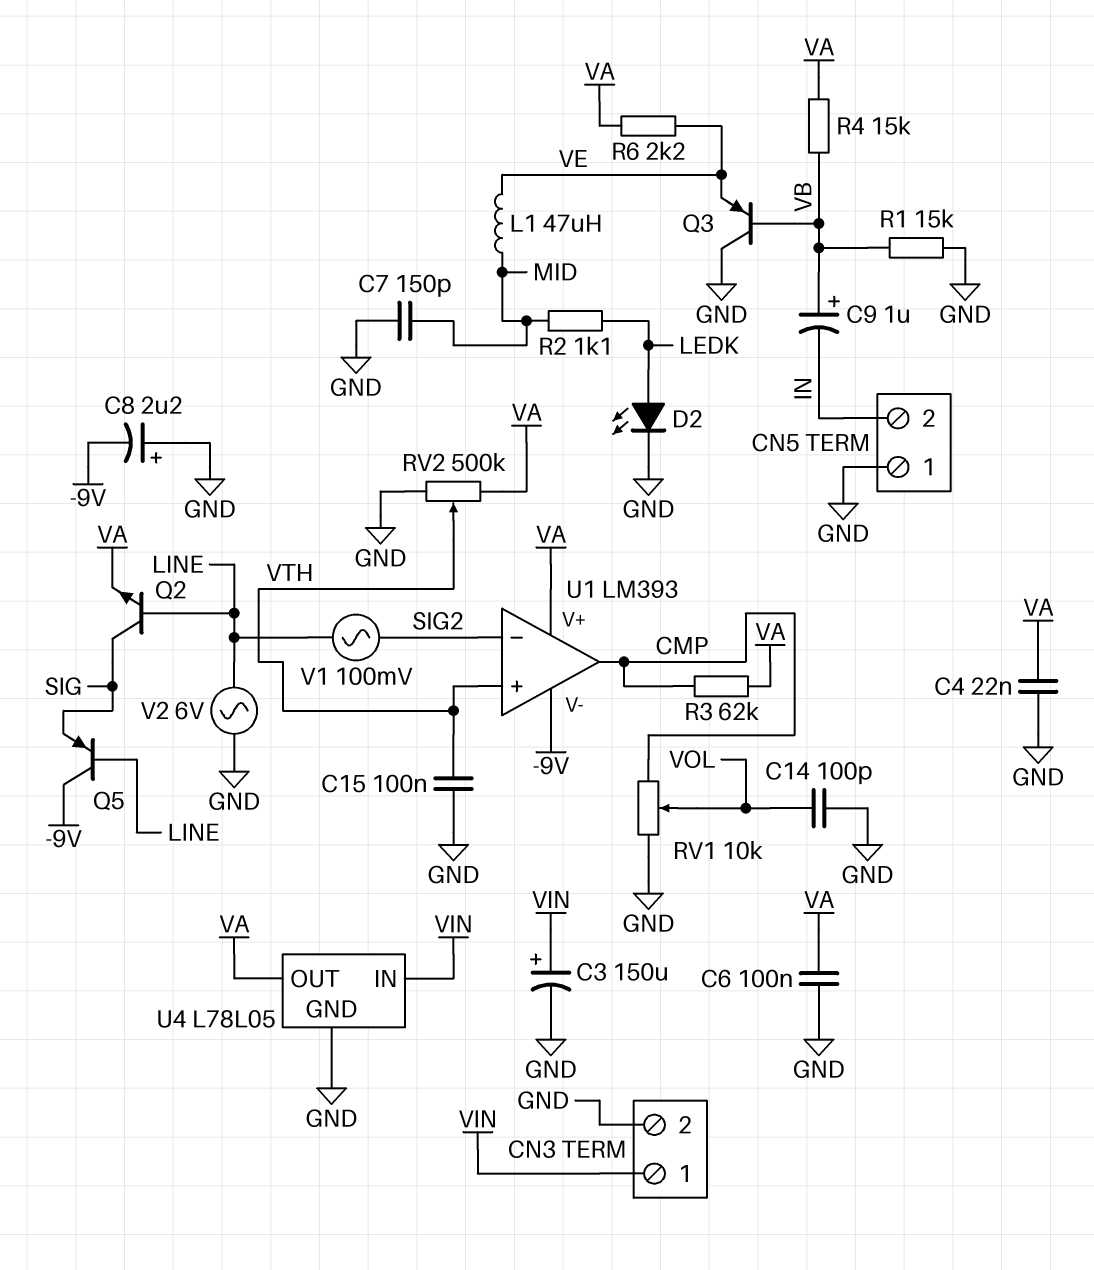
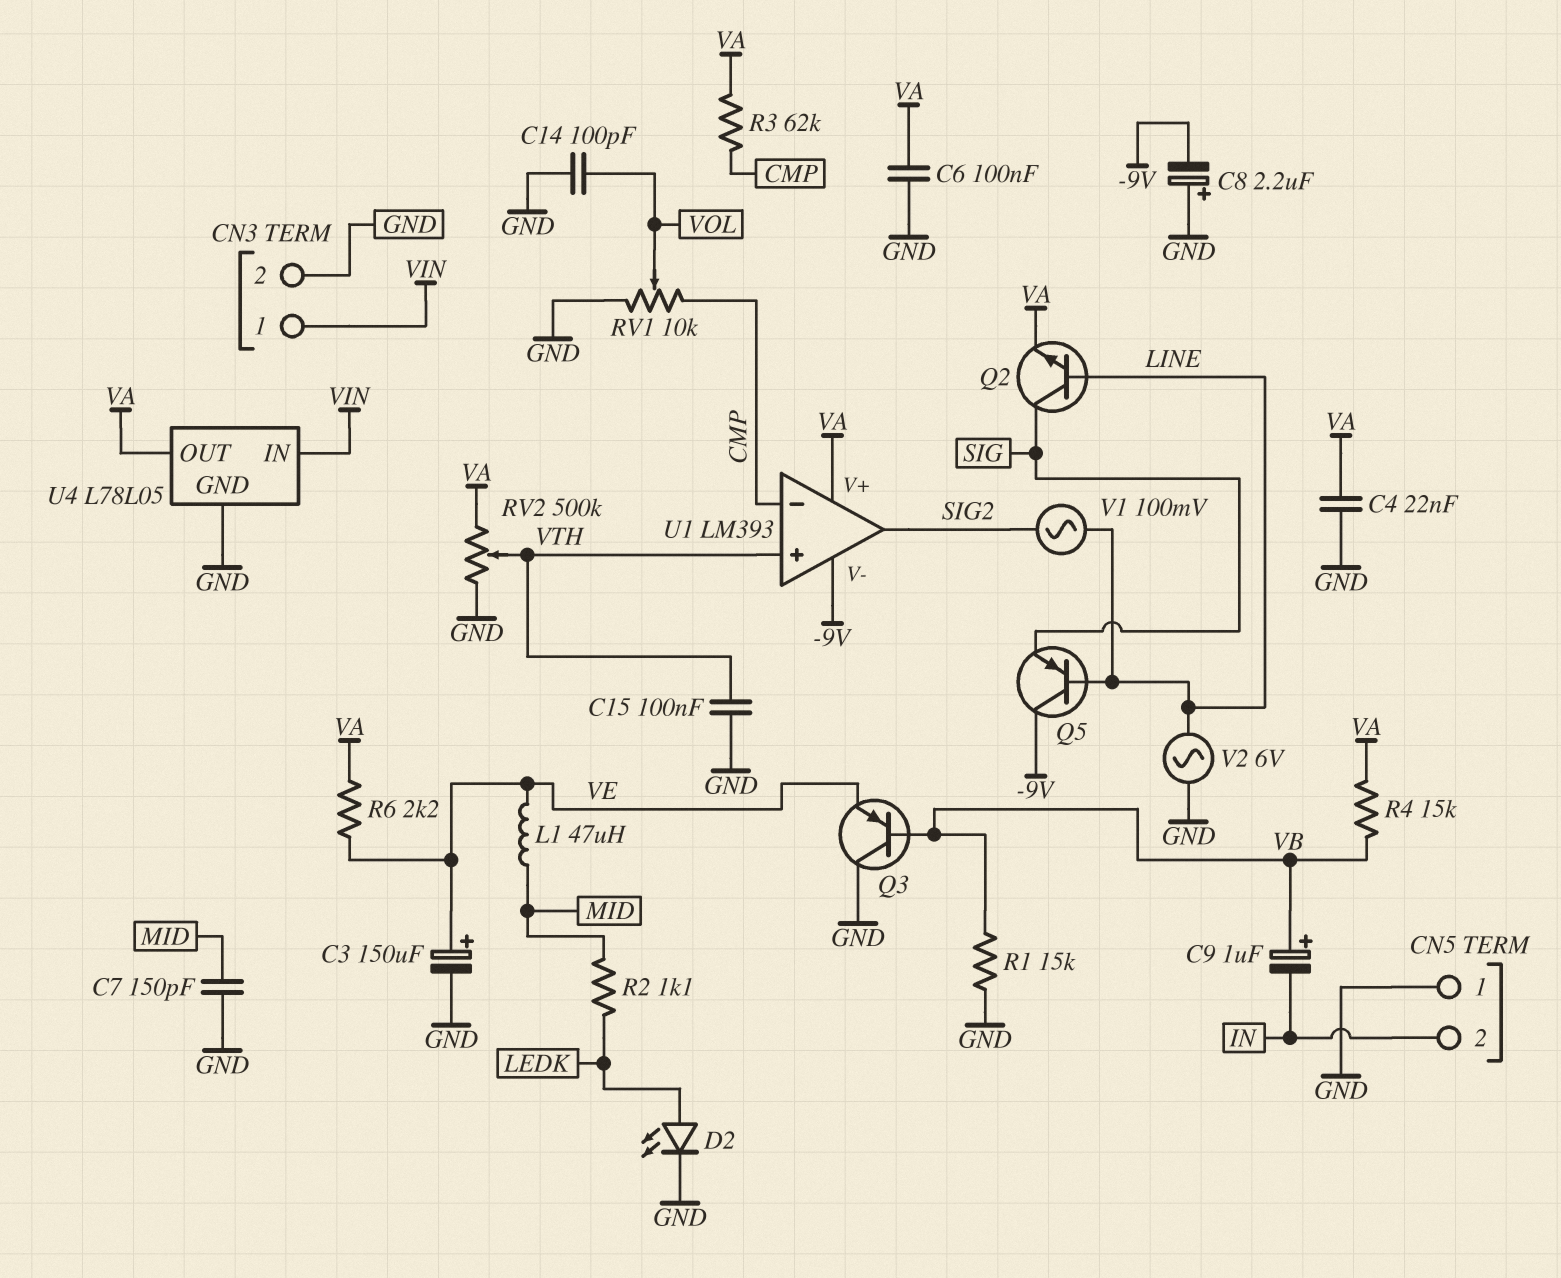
C3: 150uF (plus VIN, minus GND) -> 150uF (plus VE, minus GND)
U1 pin in-: SIG2 -> CMP
U1 pin out: CMP -> SIG2

